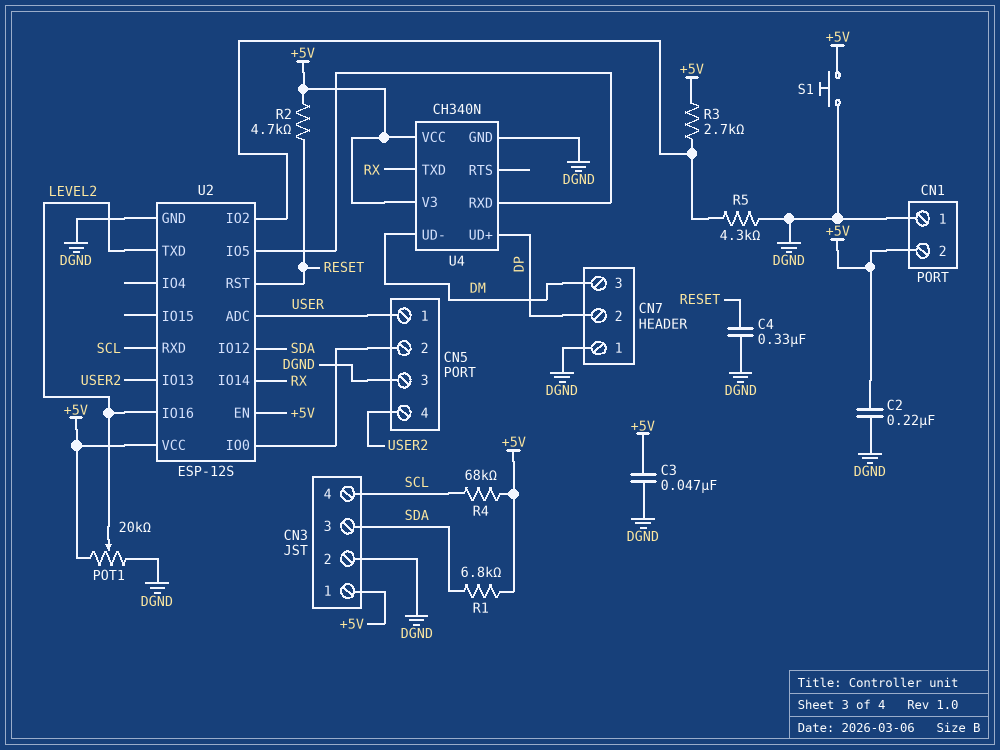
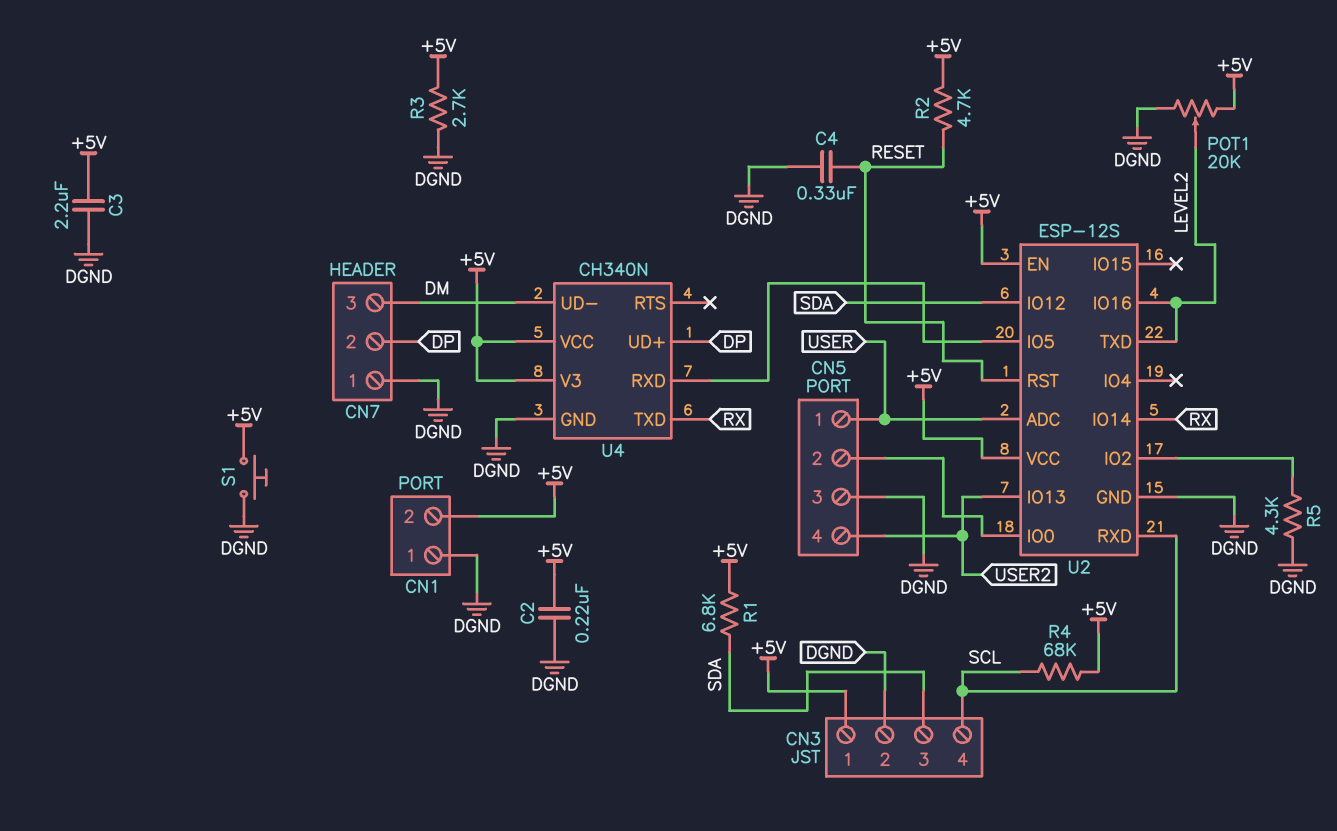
C3: 47nF (+5V, DGND) -> 2.2uF (+5V, DGND)
R3: 2.7k (+5V, U2/IO2) -> 2.7k (+5V, DGND)

